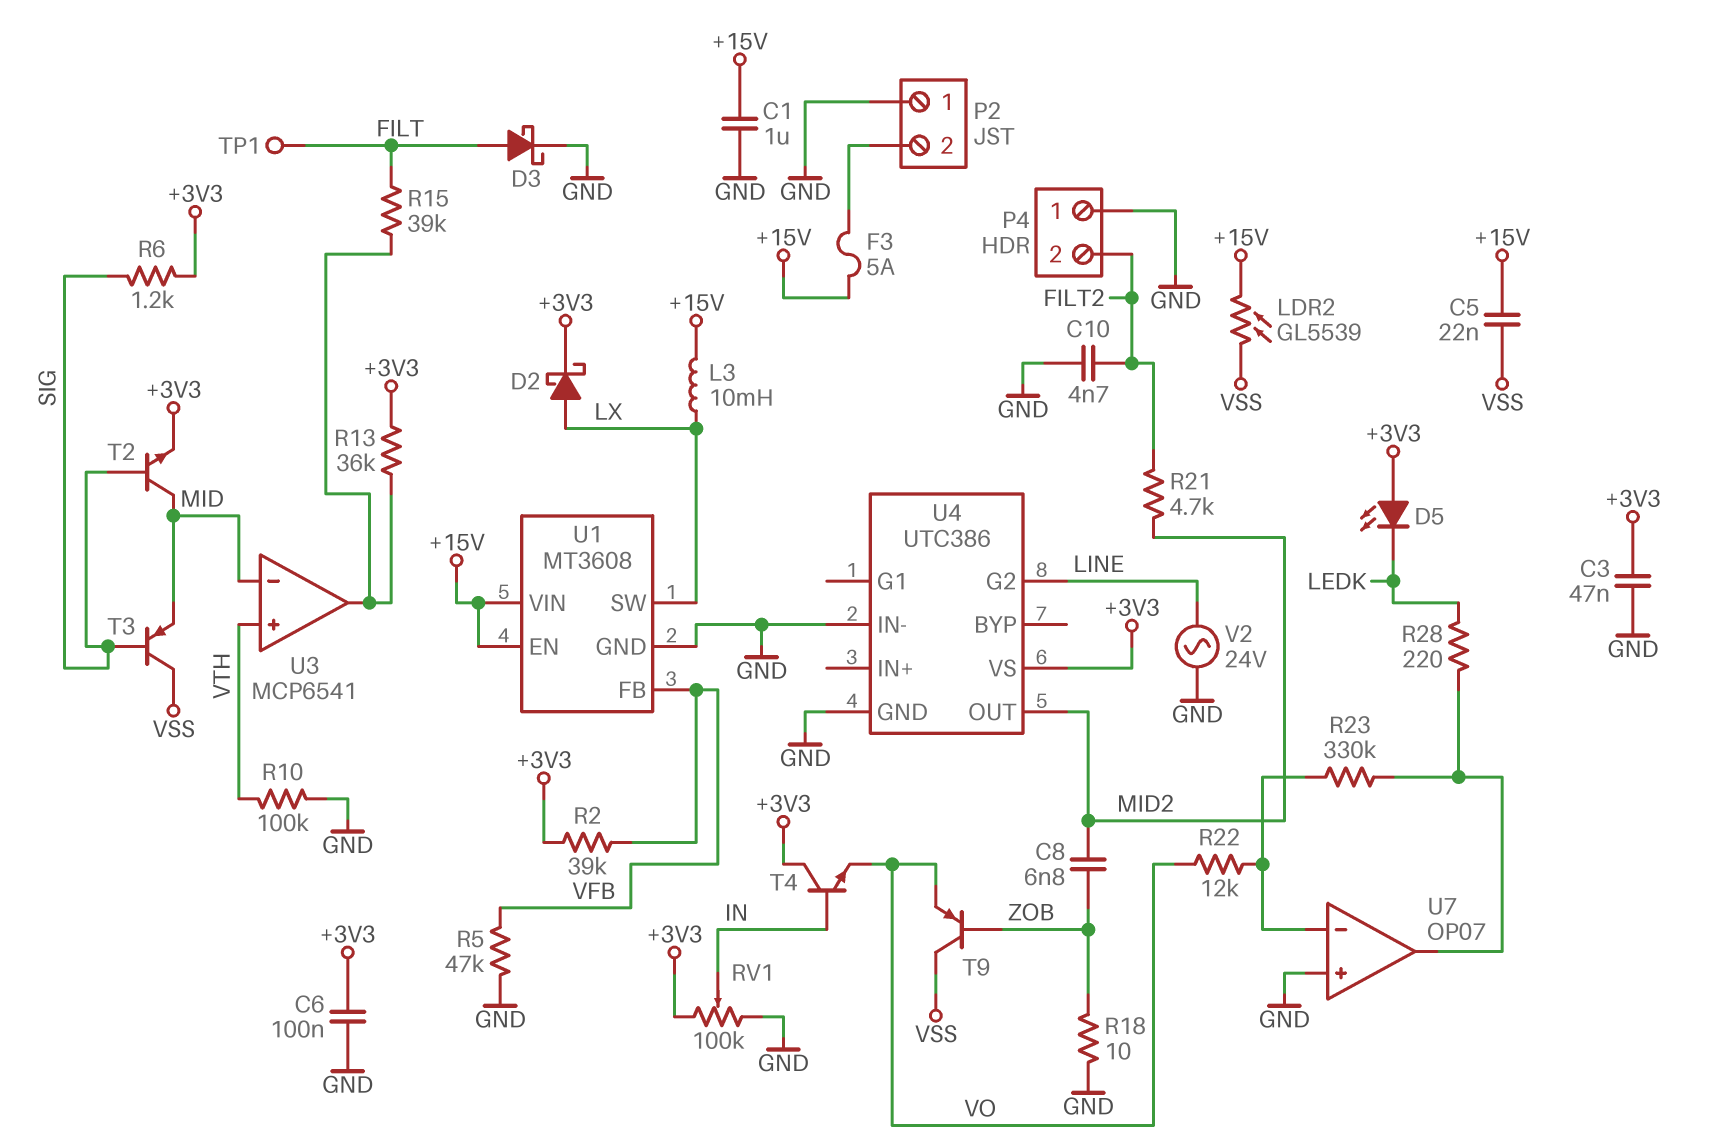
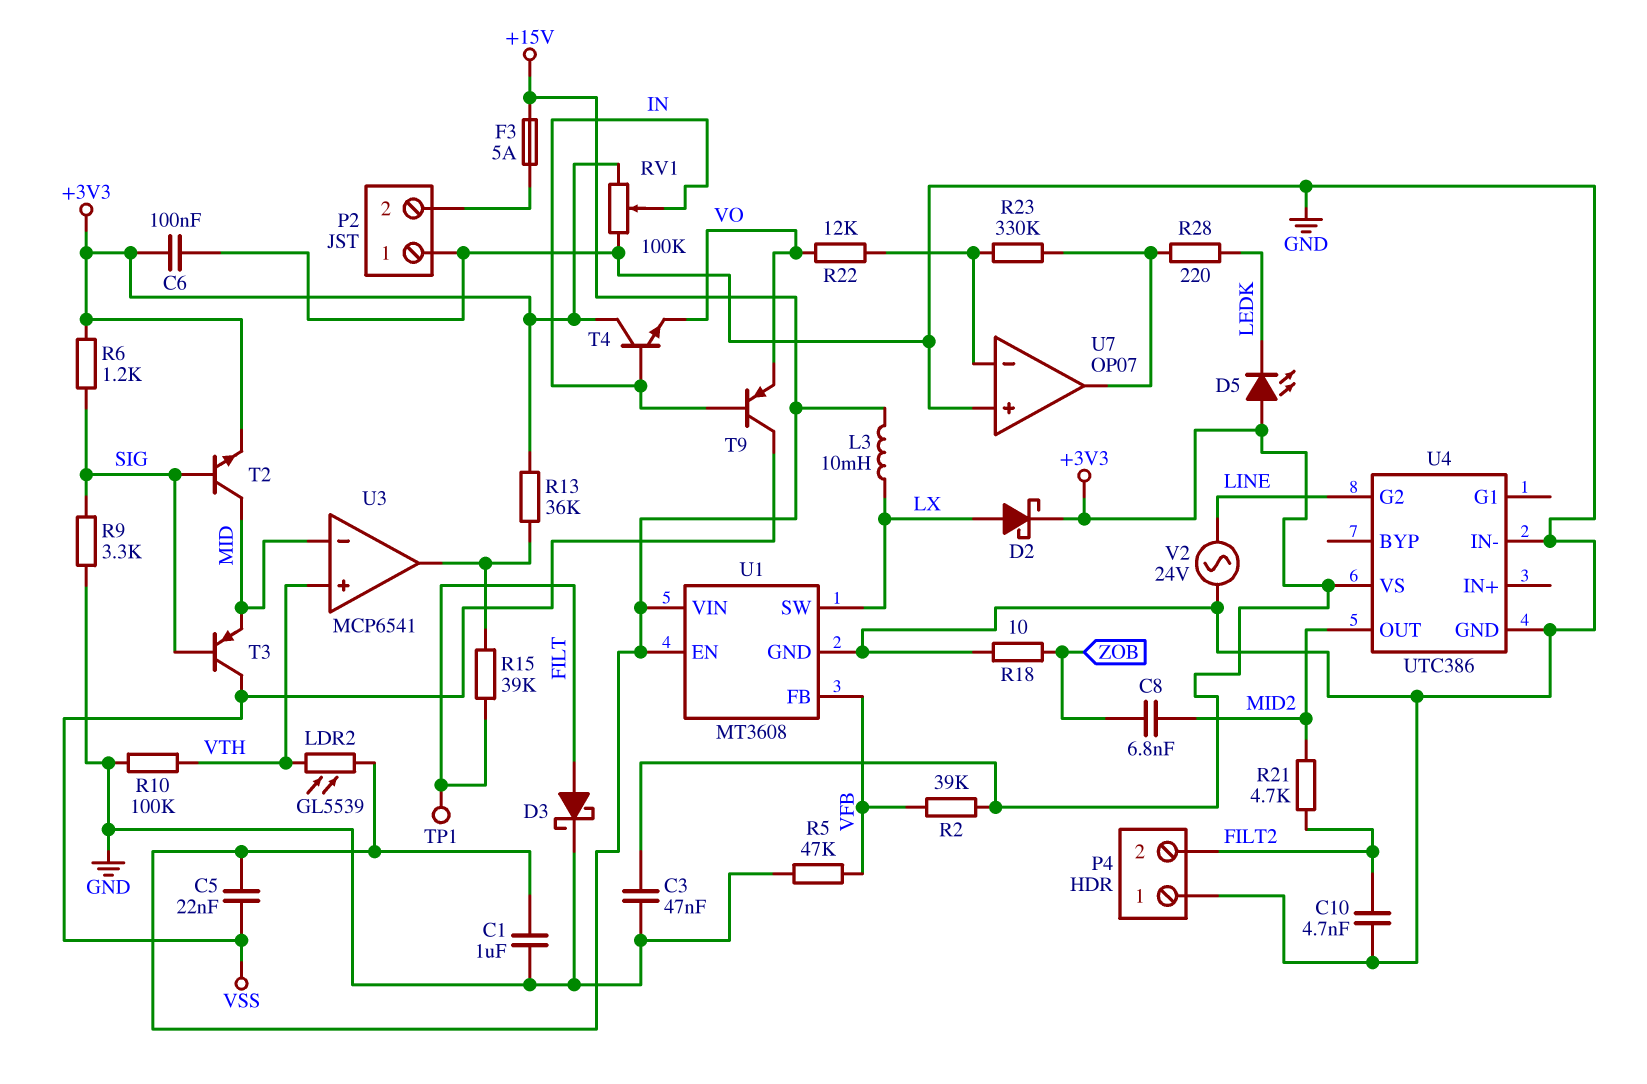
LDR2: GL5539 (+15V, VSS) -> GL5539 (+15V, VTH)
R9: none -> 3.3k (GND, SIG)
T9: PNP (B ZOB, C VSS, E VO) -> PNP (B IN, C VSS, E VO)

